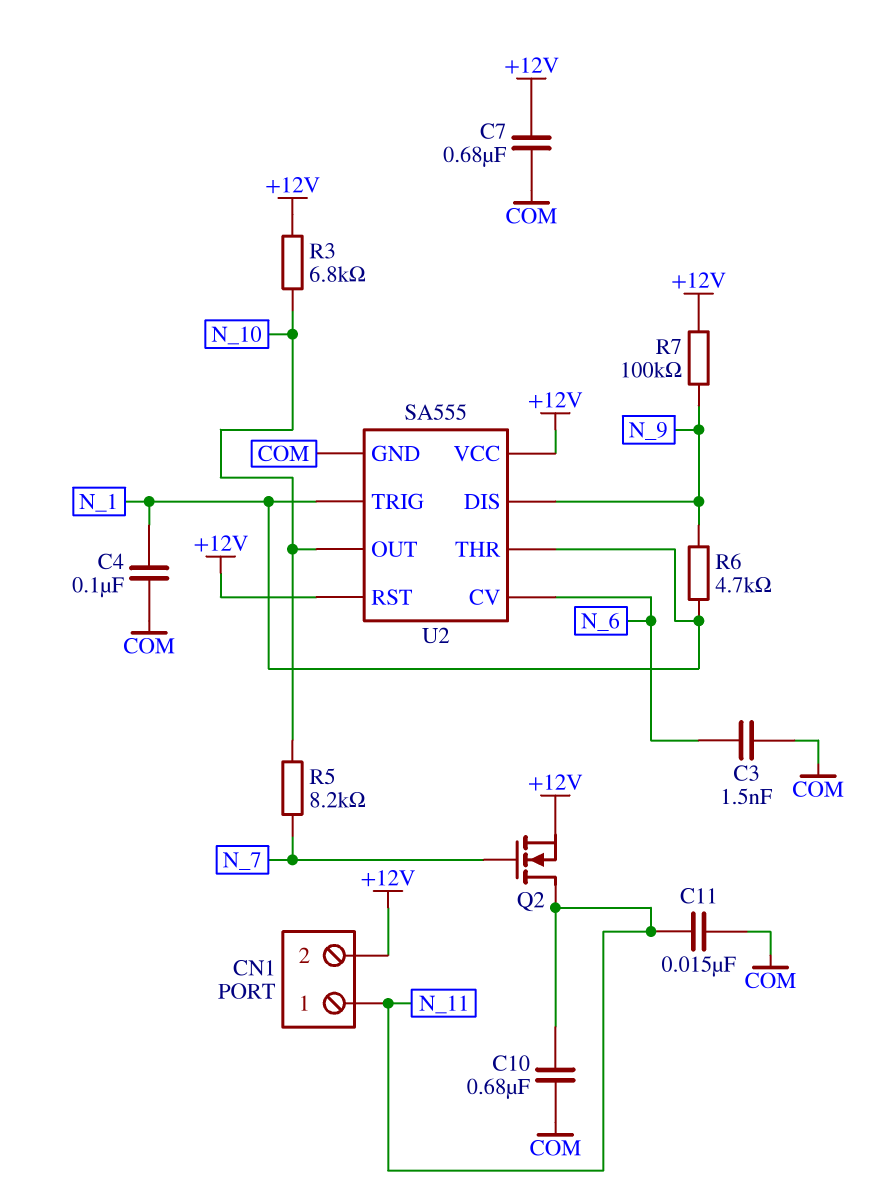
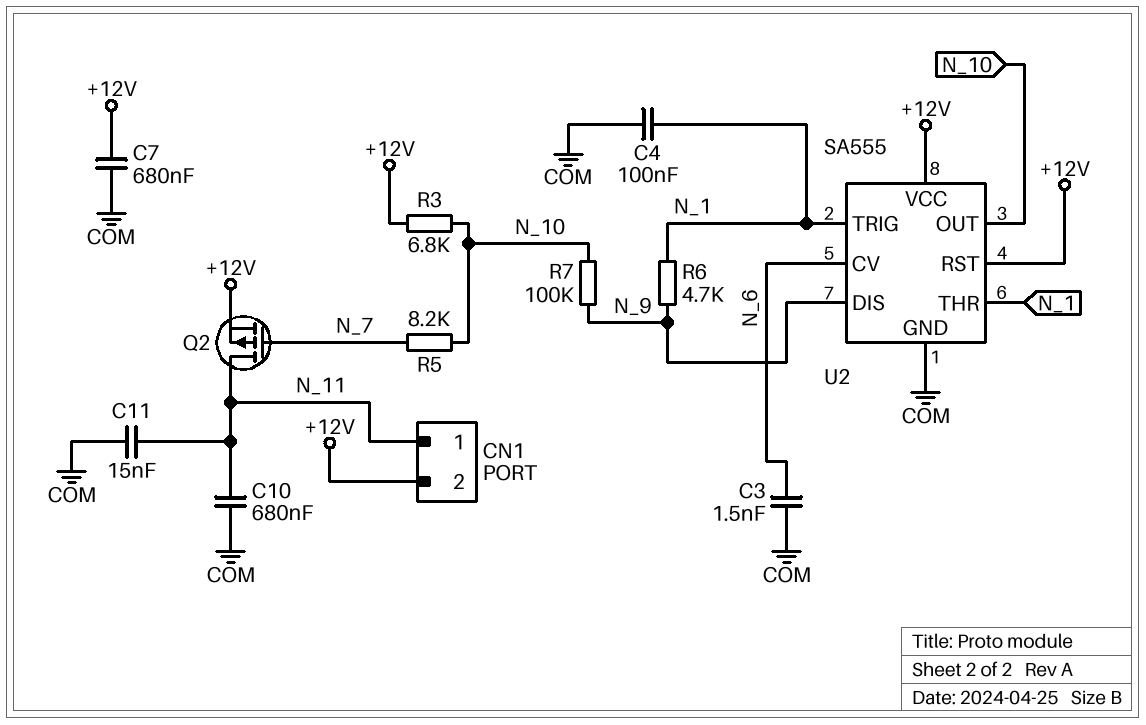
Q2: NMOS (G N_7, D N_11, S +12V) -> PMOS (G N_7, D N_11, S +12V)
R7: 100k (+12V, N_9) -> 100k (N_9, N_10)

